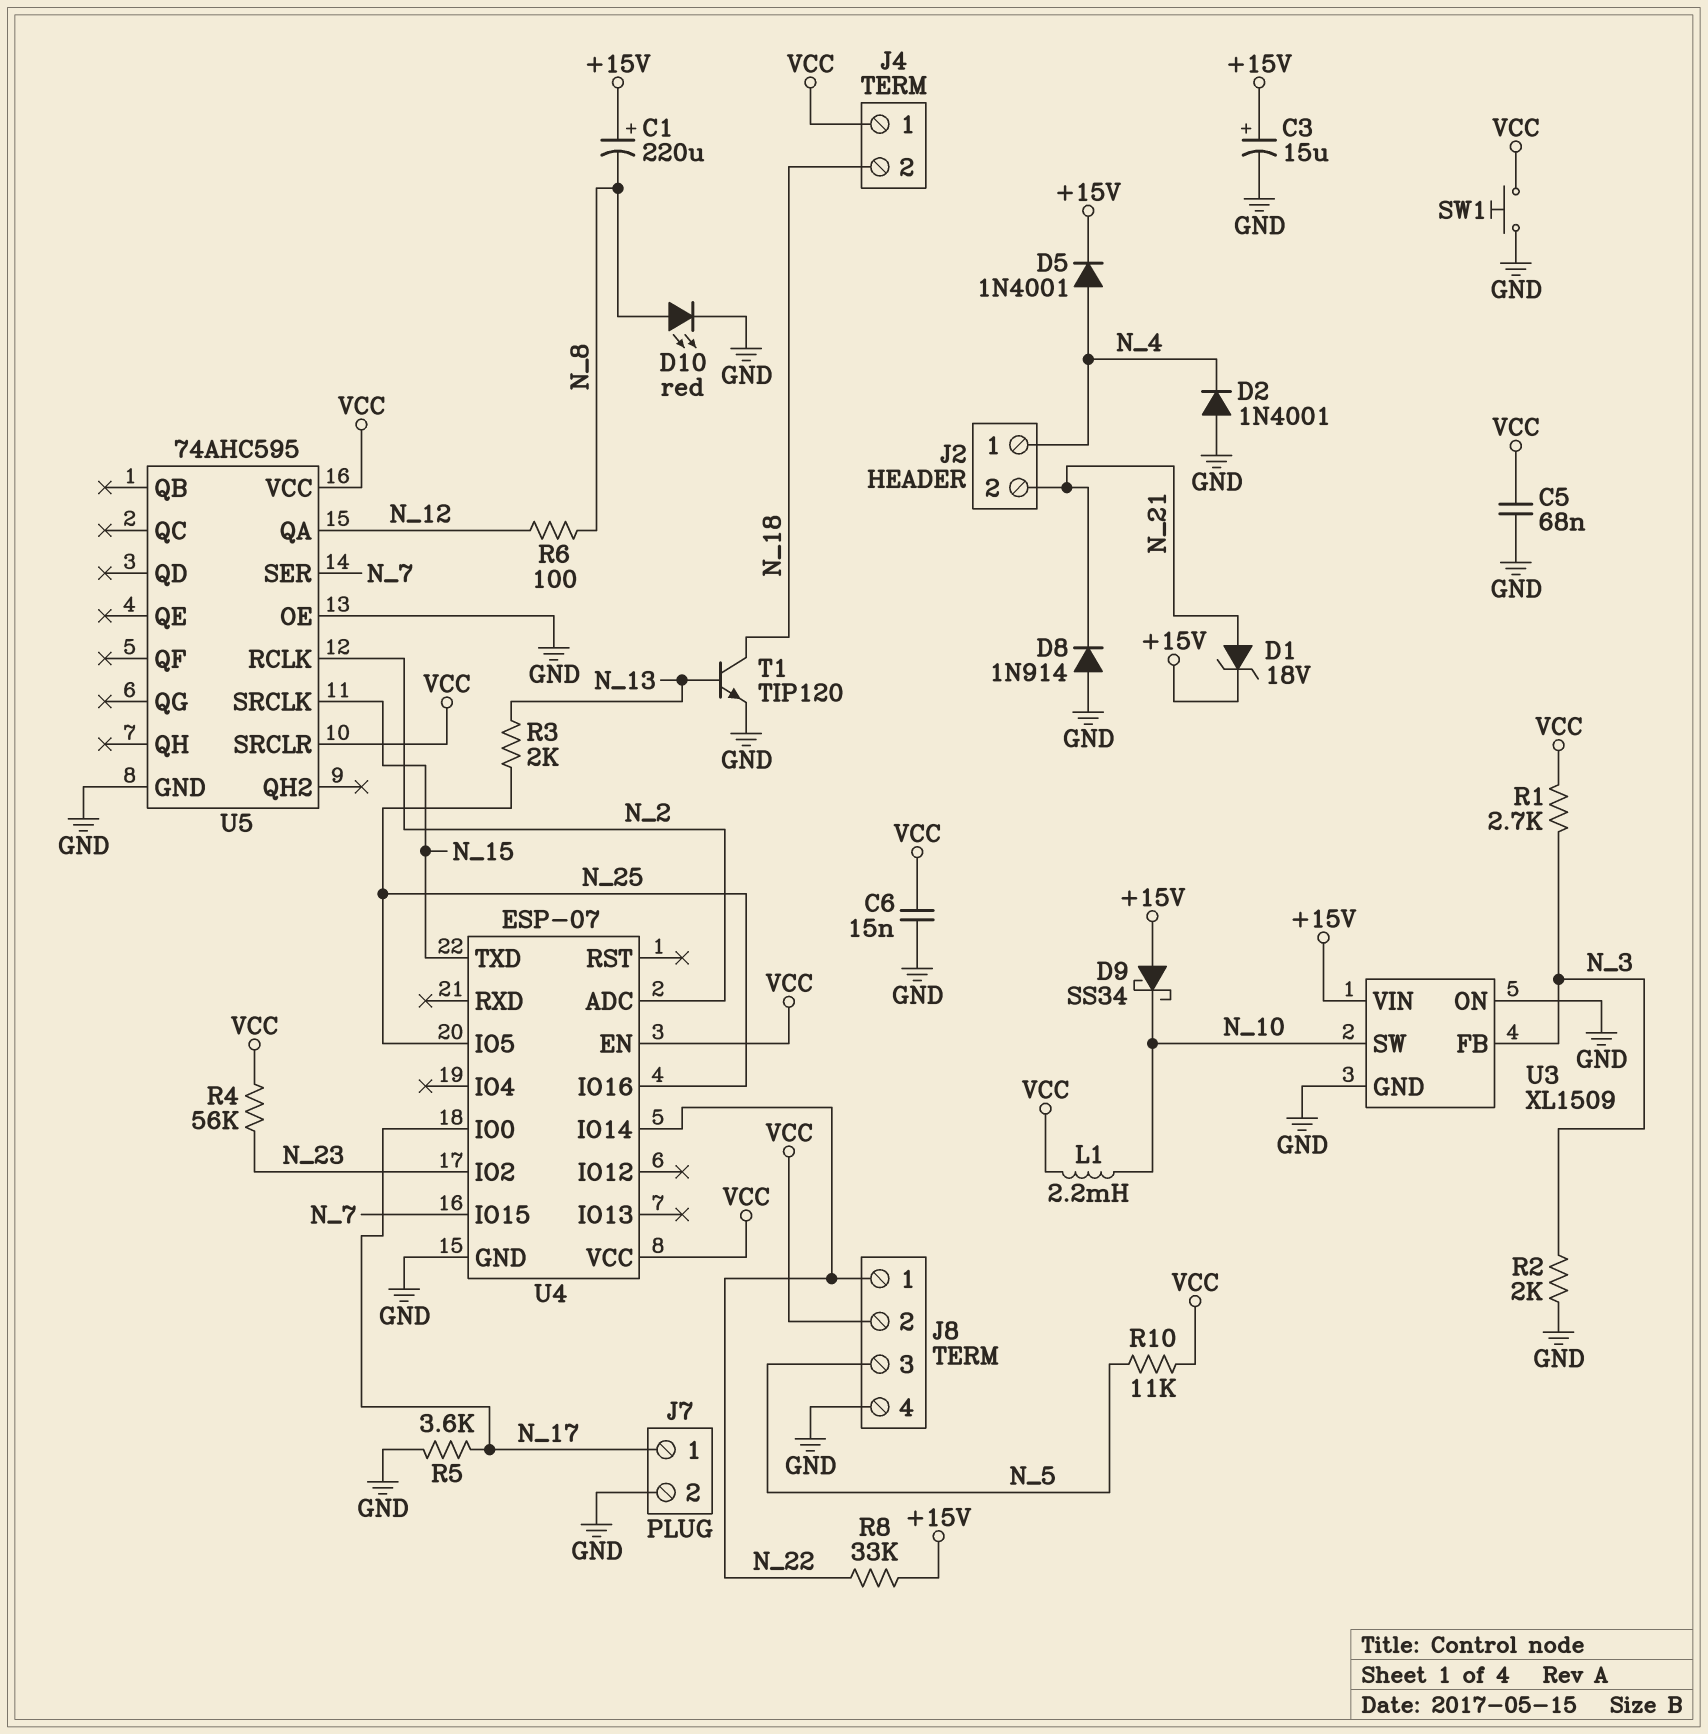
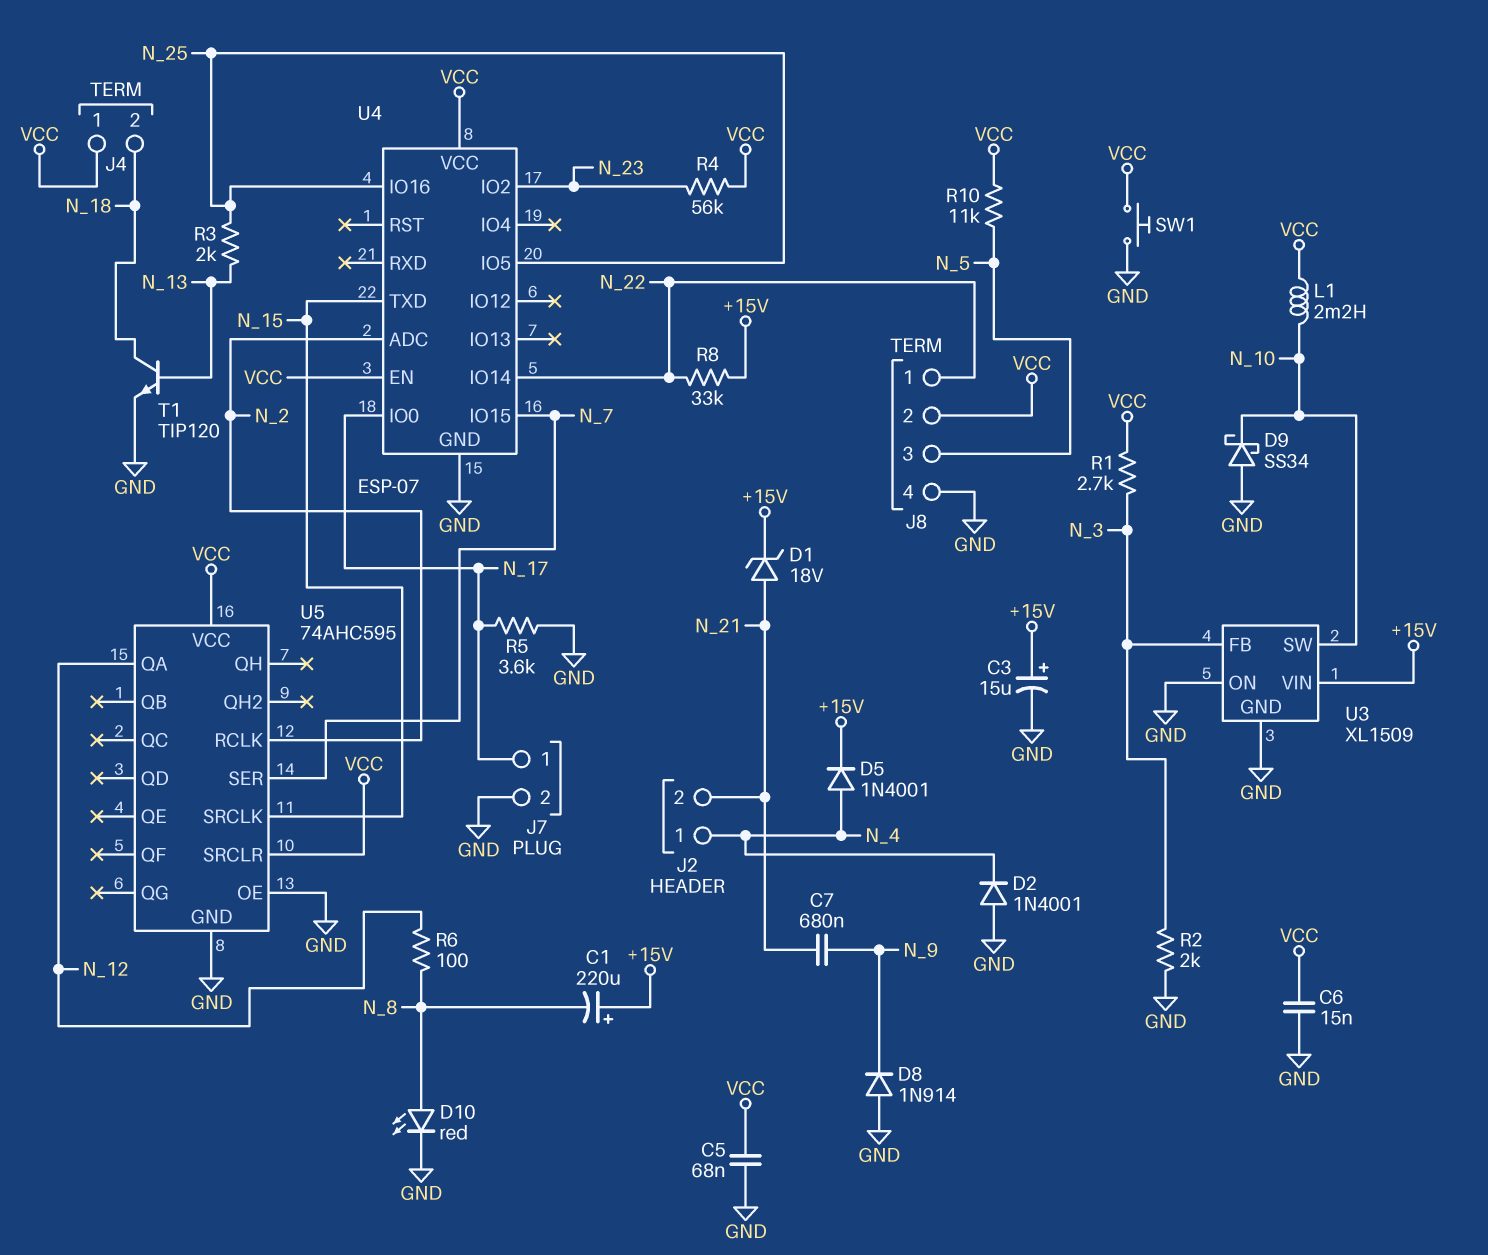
C7: none -> 680nF (N_9, N_21)
D8: diode 1N914 (A GND, K N_21) -> diode 1N914 (A GND, K N_9)
D9: schottky SS34 (A +15V, K N_10) -> schottky SS34 (A GND, K N_10)

